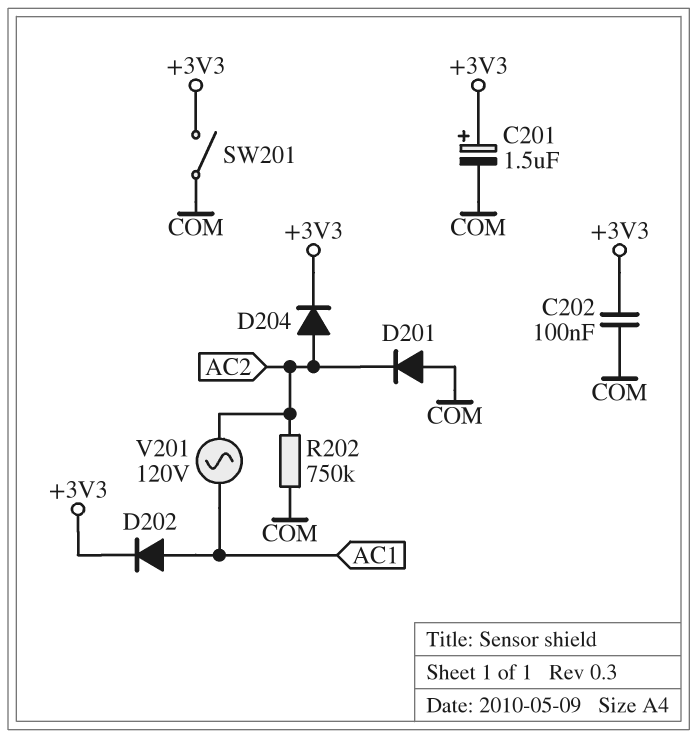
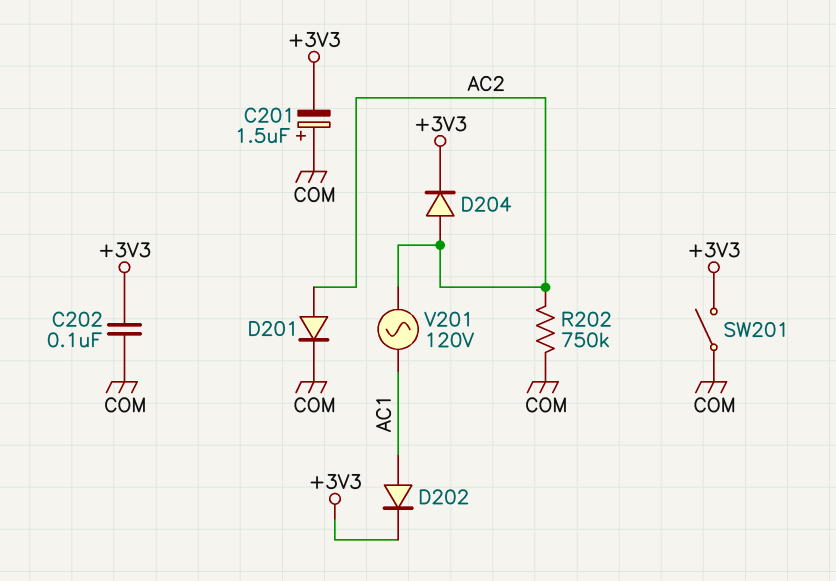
C201: 1.5uF (plus +3V3, minus COM) -> 1.5uF (plus COM, minus +3V3)
D201: diode (A COM, K AC2) -> diode (A AC2, K COM)

